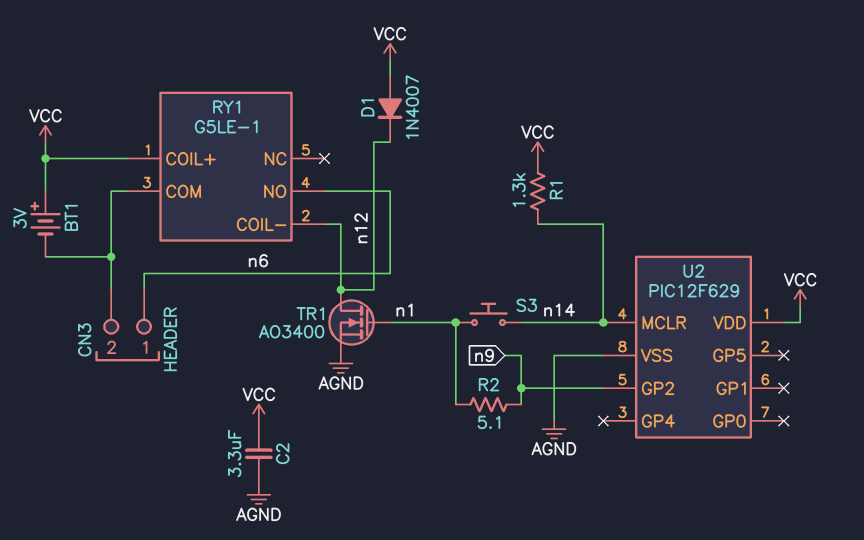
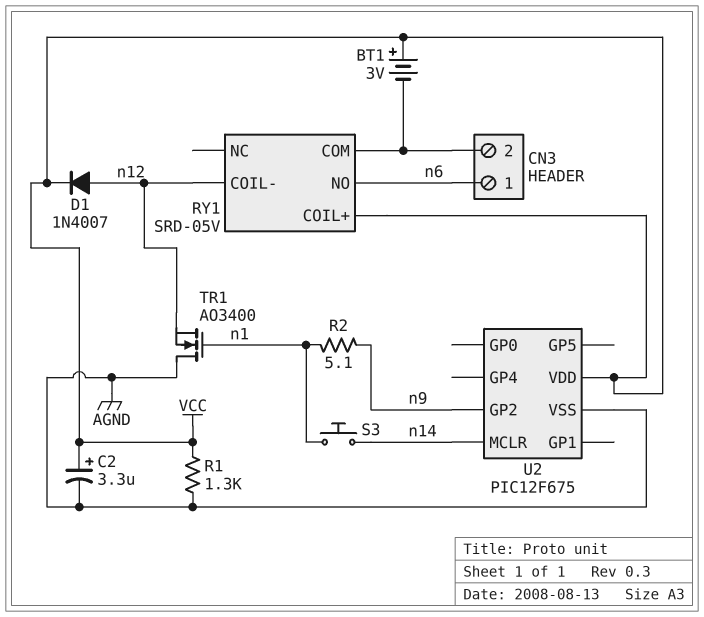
C2: 3.3uF (AGND, VCC) -> 3.3uF (plus VCC, minus AGND)
D1: diode 1N4007 (A VCC, K n12) -> diode 1N4007 (A n12, K VCC)
R1: 1.3k (VCC, n14) -> 1.3k (AGND, VCC)
RY1: G5LE-1 -> SRD-05V
TR1: NMOS AO3400 (G n1, D n12, S AGND) -> NMOS AO3400 (G n1, D AGND, S n12)
U2: PIC12F629 -> PIC12F675

